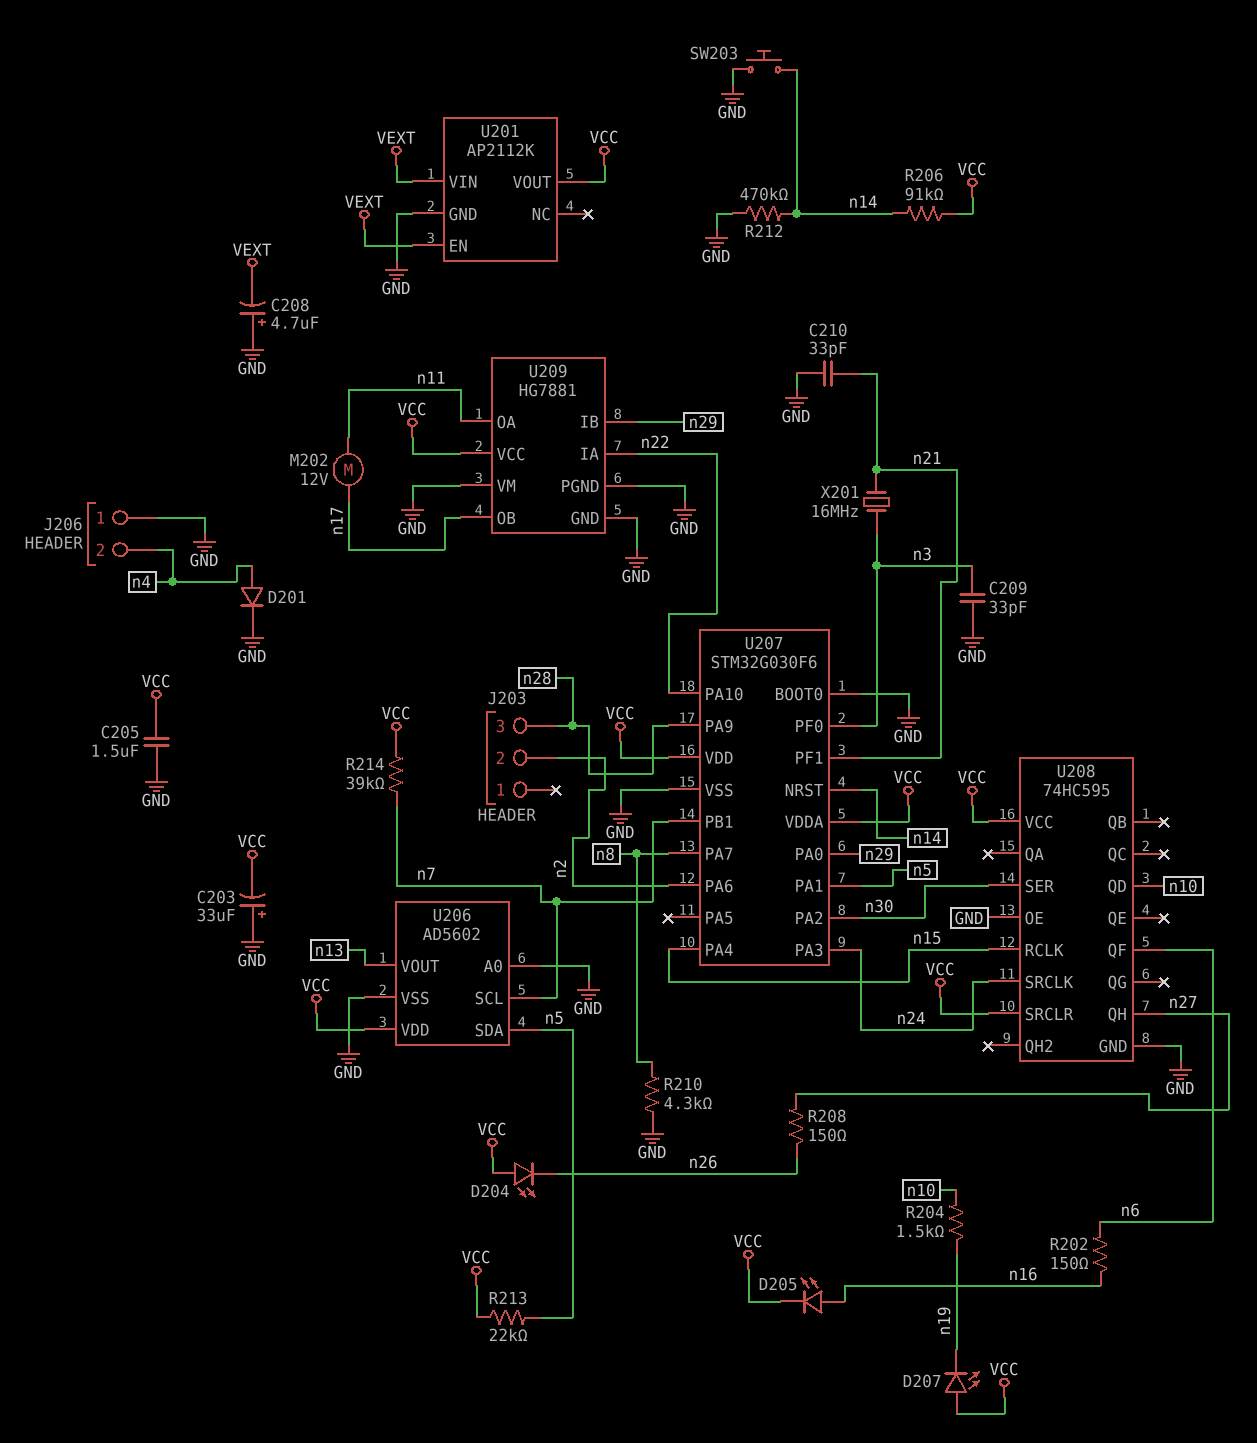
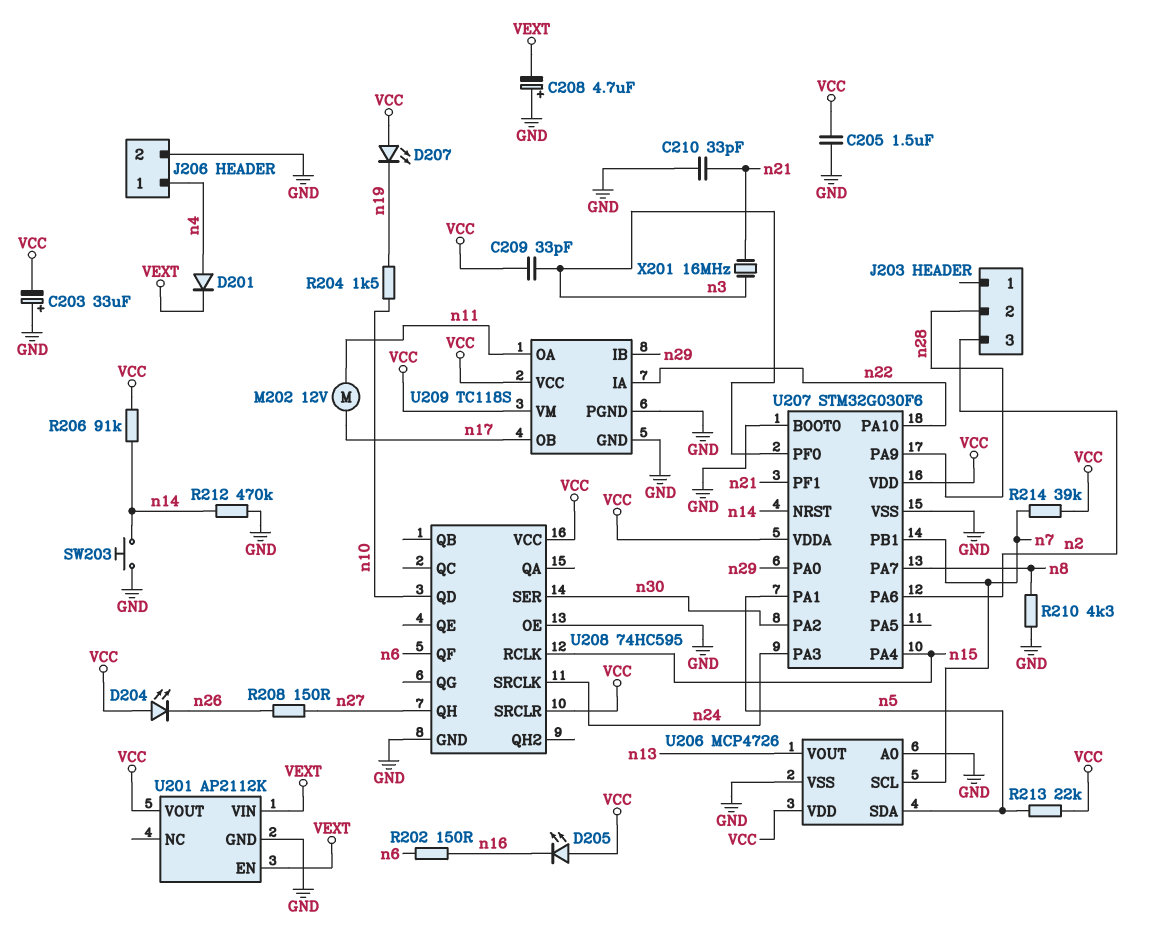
C209: 33pF (GND, n3) -> 33pF (VCC, n3)
D201: diode (A n4, K GND) -> diode (A n4, K VEXT)
D205: LED (A n16, K VCC) -> LED (A VCC, K n16)
J203 pin 2: n2 -> n28
J203 pin 3: n28 -> n2
J206 pin 1: GND -> n4
J206 pin 2: n4 -> GND
U206: AD5602 -> MCP4726
U209: HG7881 -> TC118S
U209 pin VM: GND -> VCC

